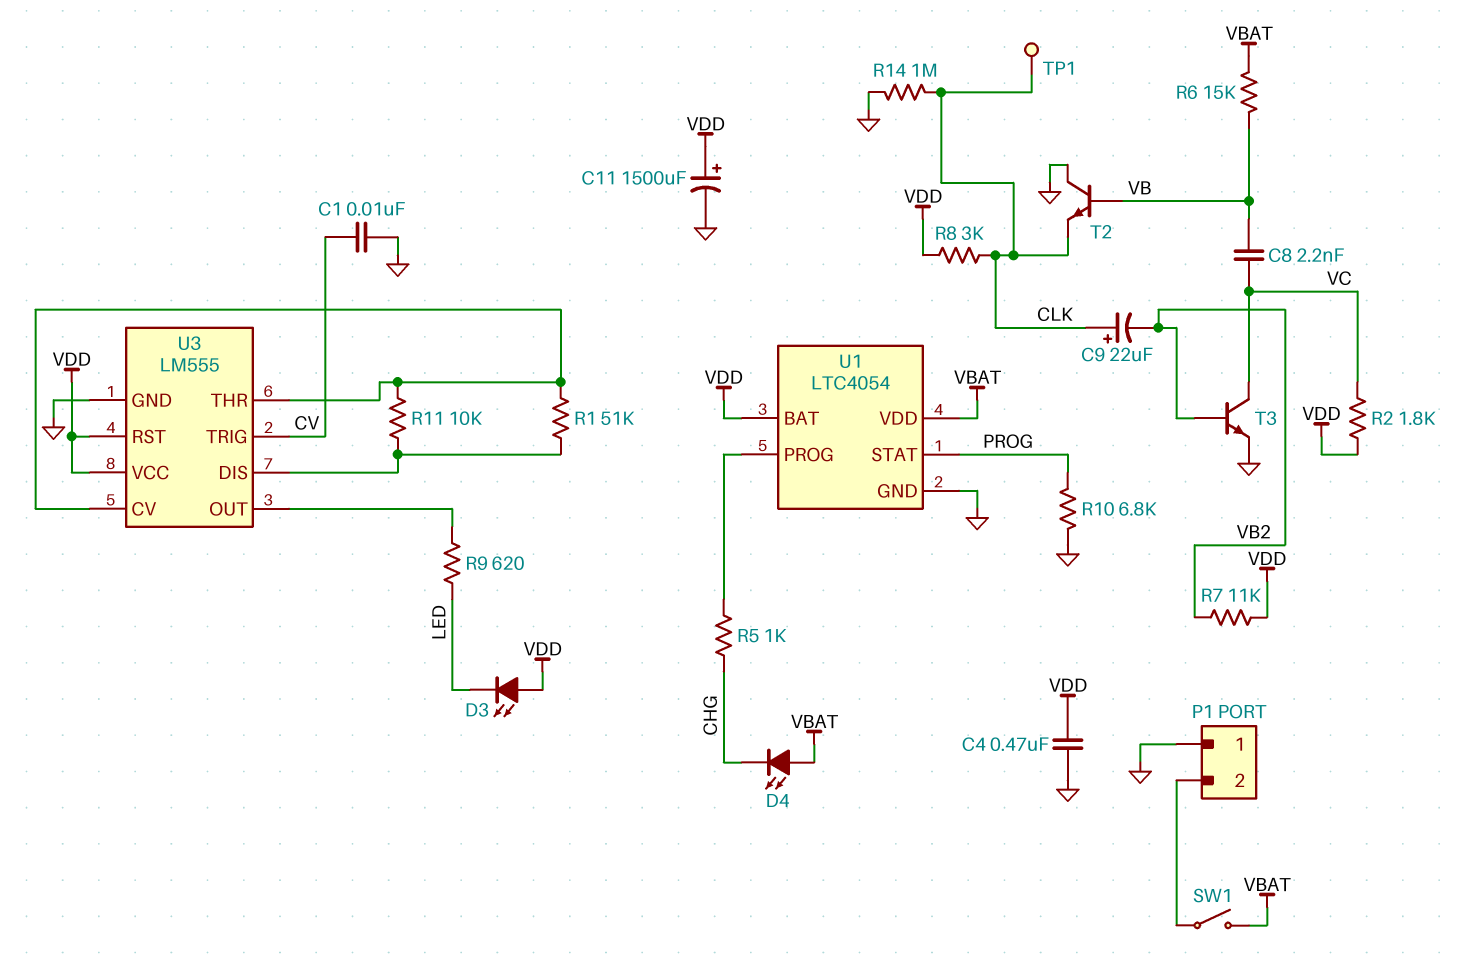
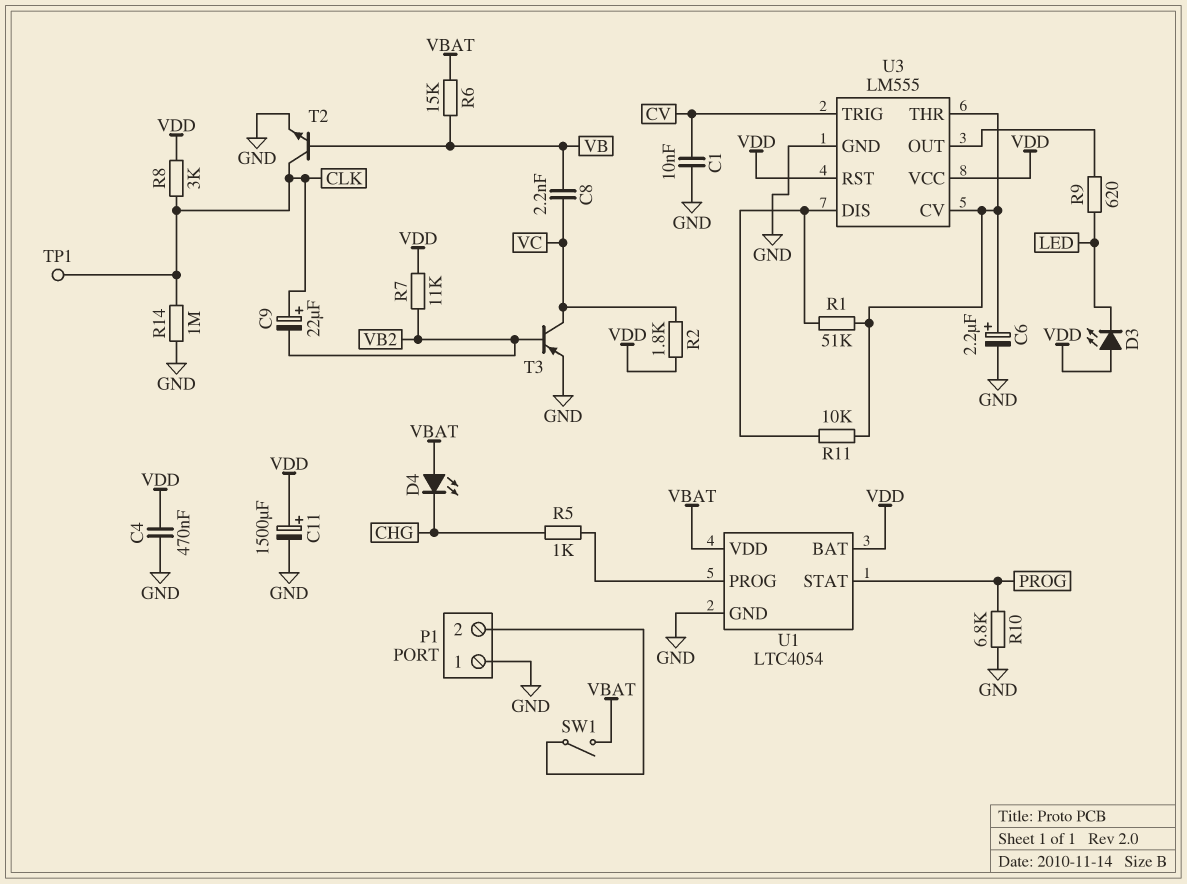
C6: none -> 2.2uF (plus U3/CV, minus GND)
T2: NPN (B VB, C GND, E CLK) -> NPN (B VB, C CLK, E GND)
T3: NPN (B VB2, C VC, E GND) -> PNP (B VB2, C VC, E GND)

